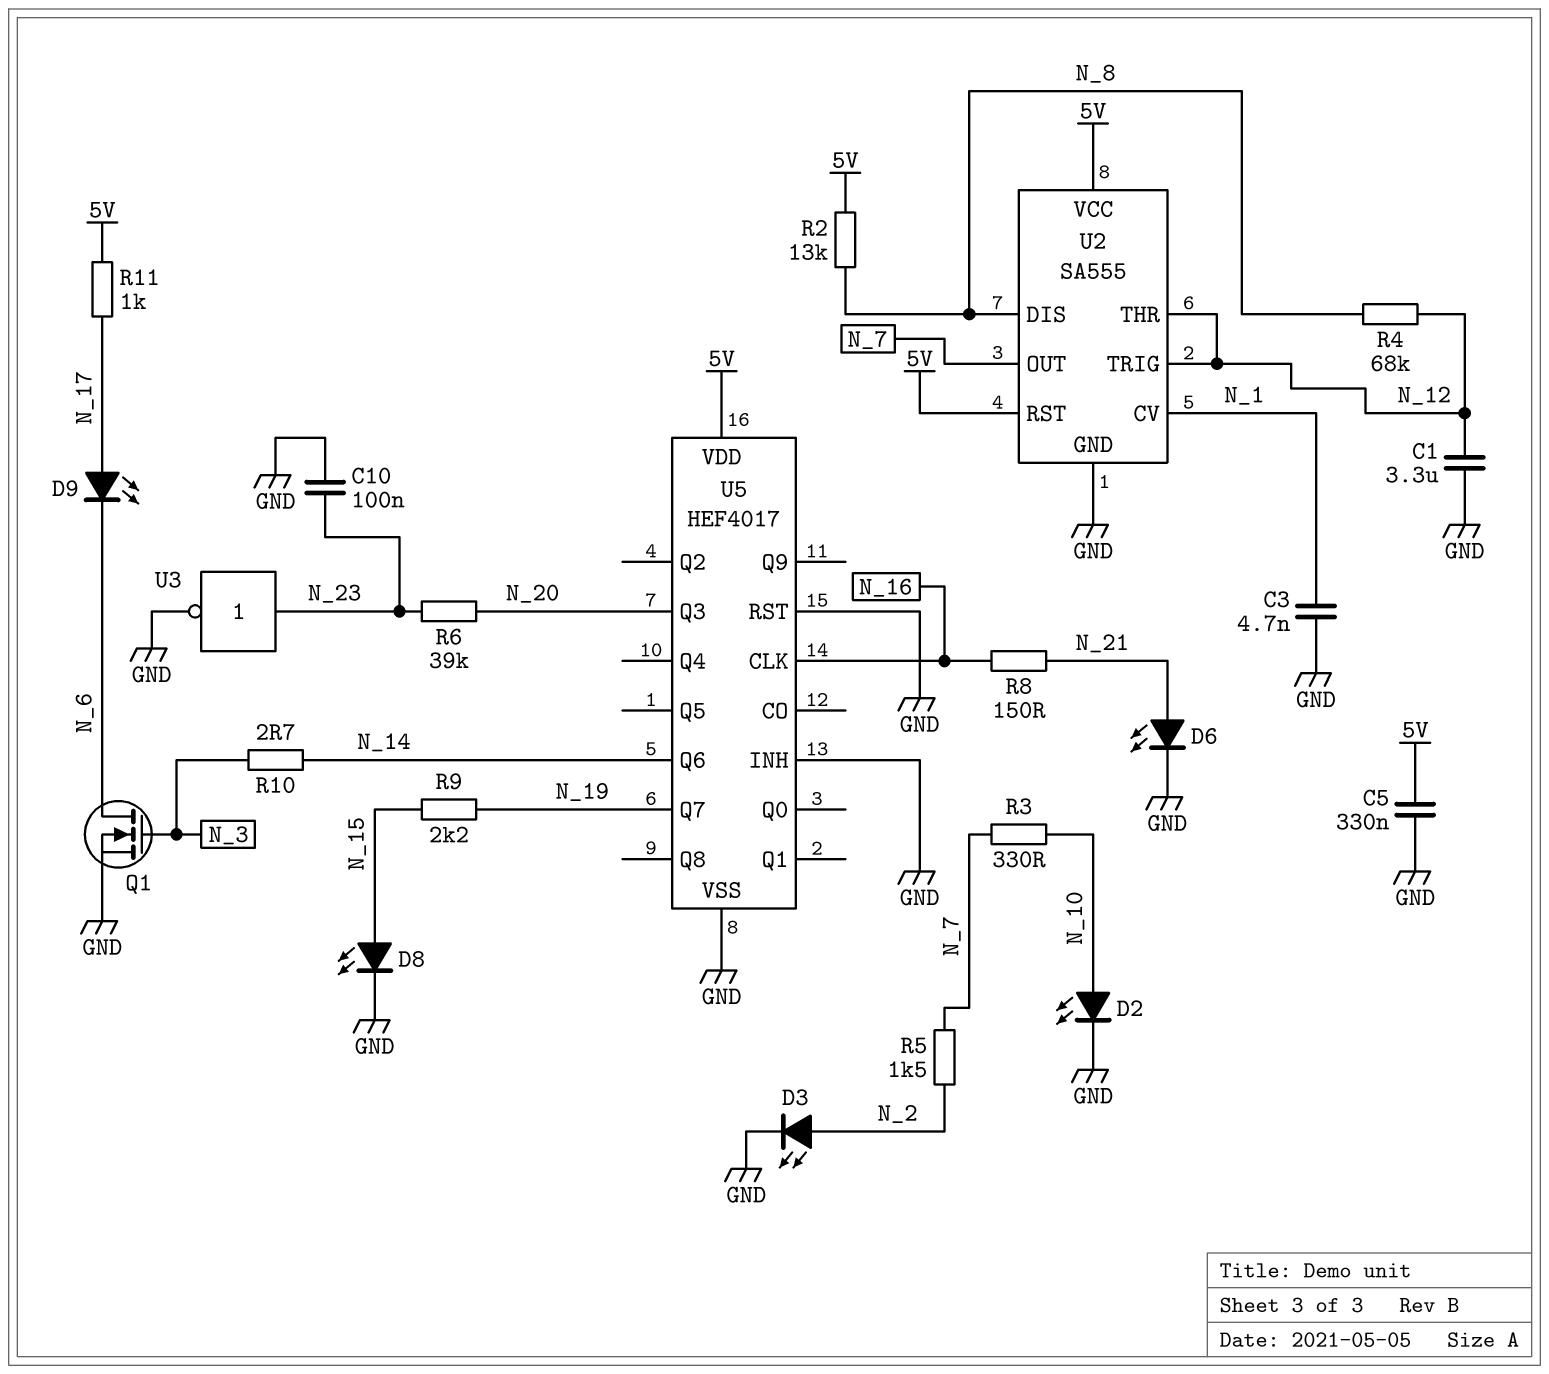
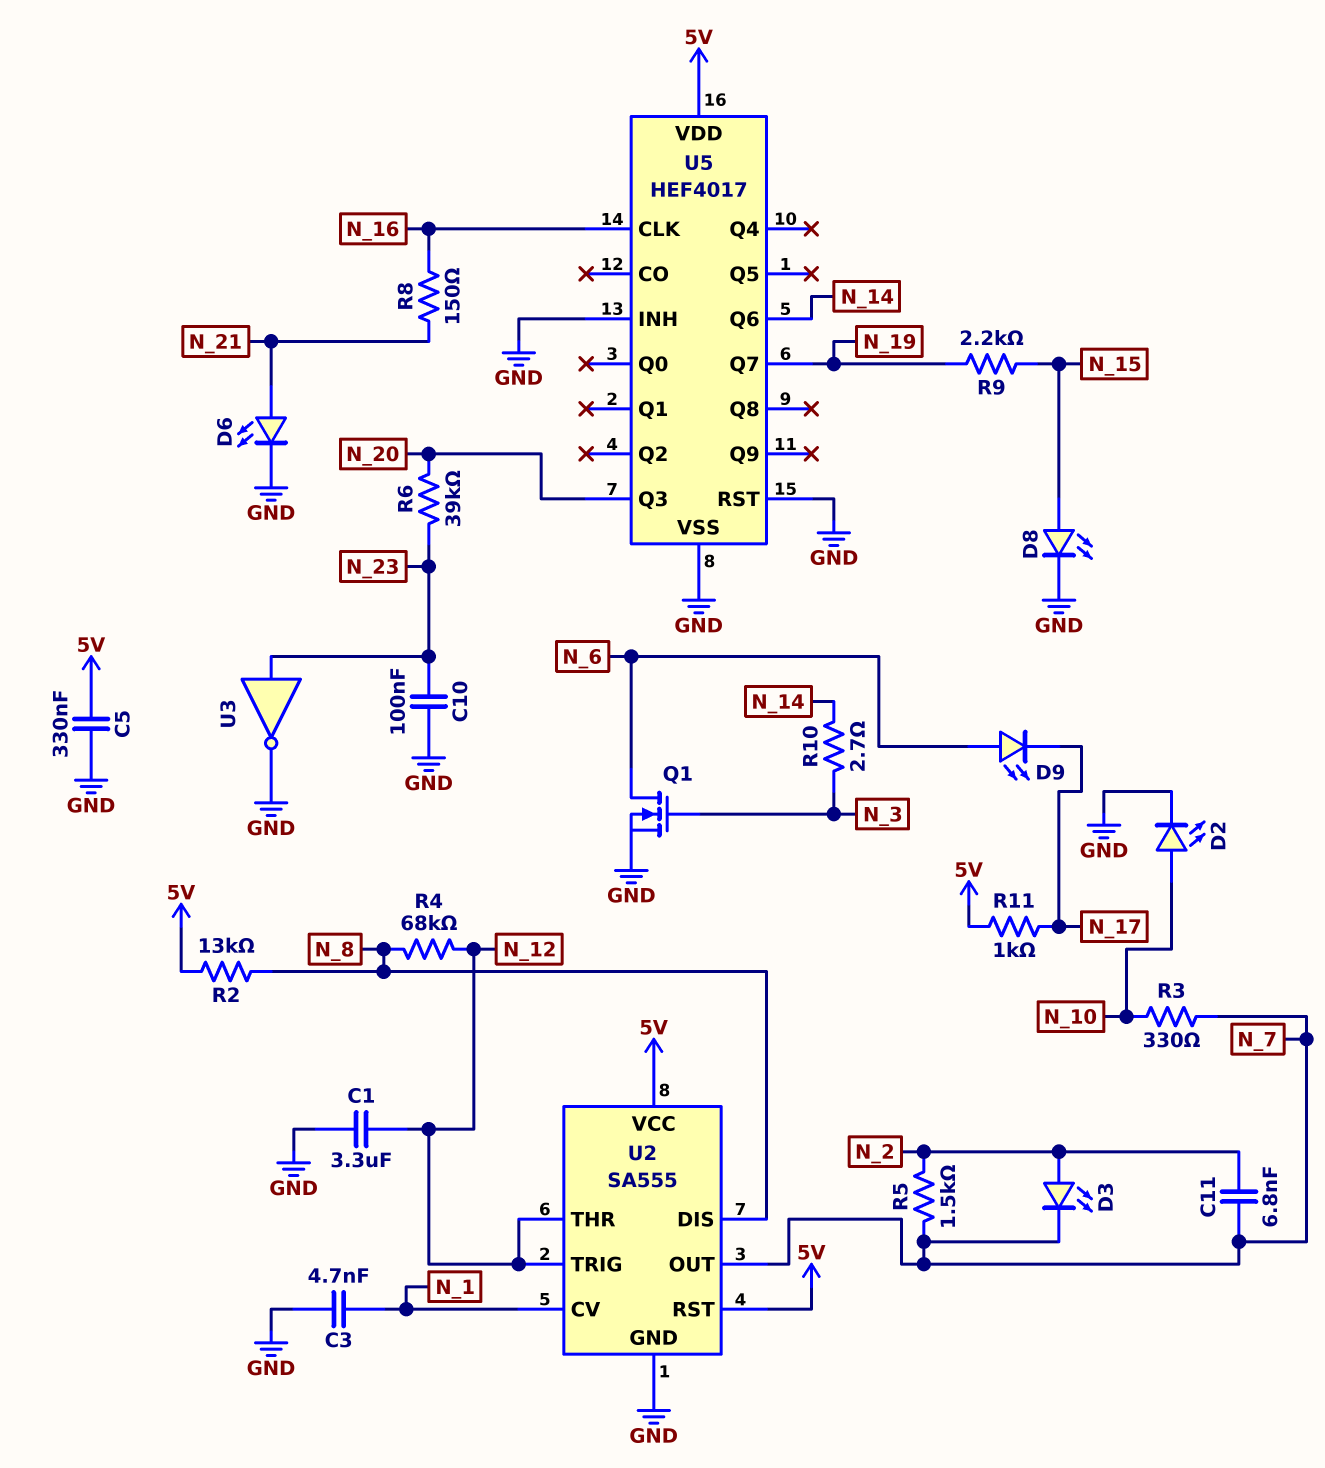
C11: none -> 6.8nF (N_2, N_7)
D3: LED (A N_2, K GND) -> LED (A N_2, K N_7)
D9: LED (A N_17, K N_6) -> LED (A N_6, K N_17)

